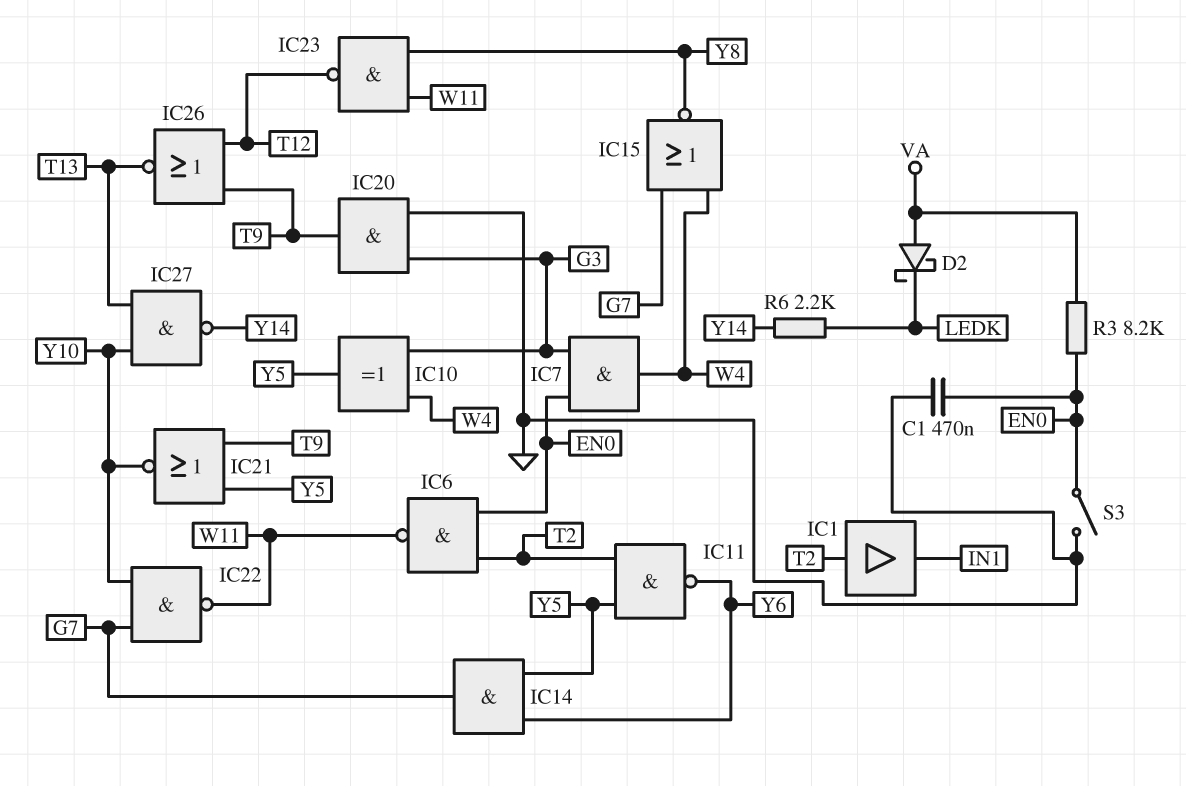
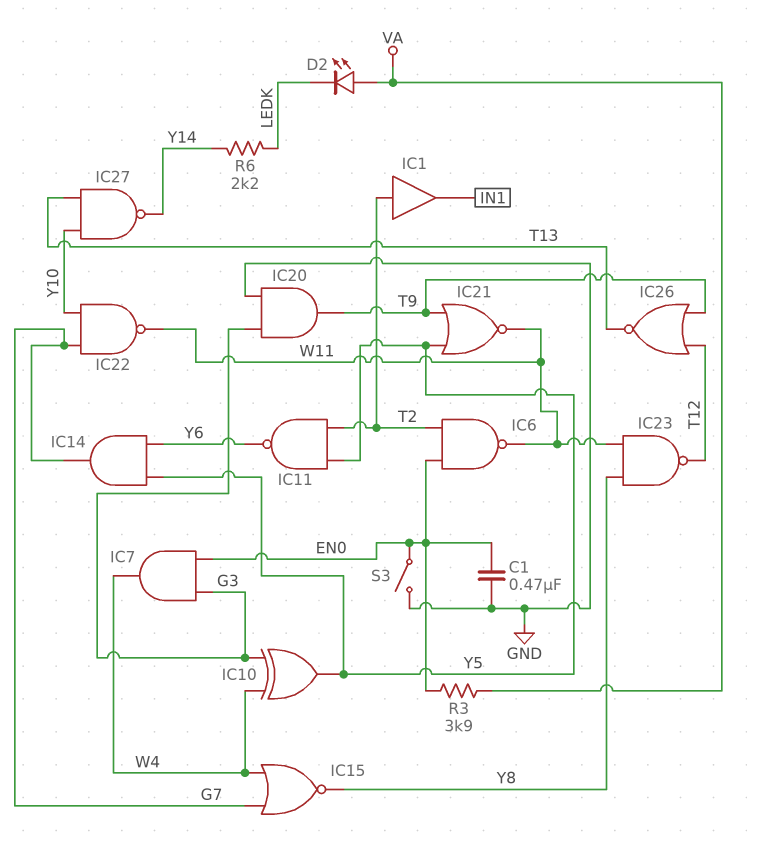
D2: schottky (A VA, K LEDK) -> LED (A VA, K LEDK)
IC21: NOR (in T9, in Y5, out Y10) -> NOR (in T9, in Y5, out W11)
R3: 8.2k (EN0, VA) -> 3.9k (EN0, VA)

